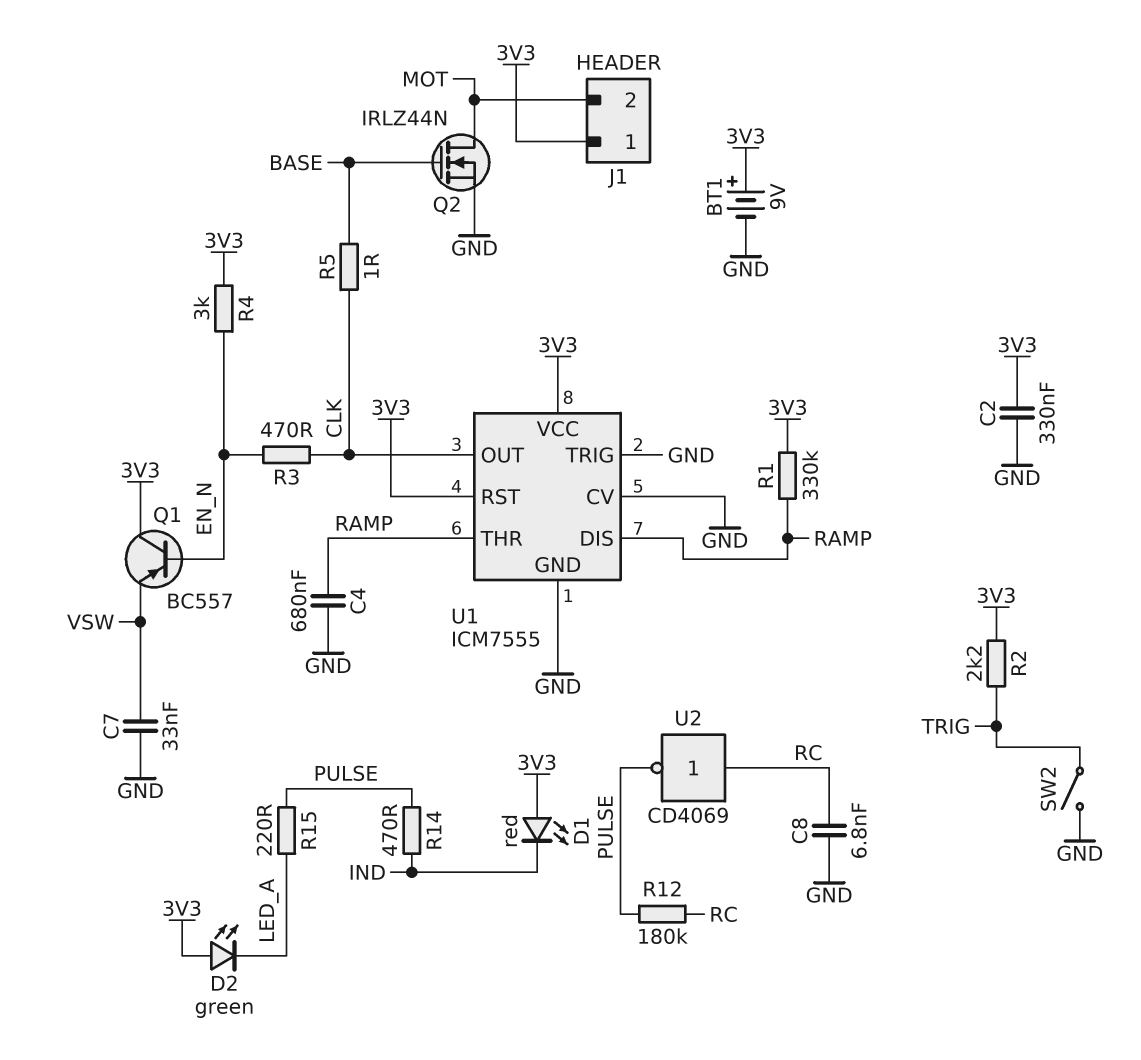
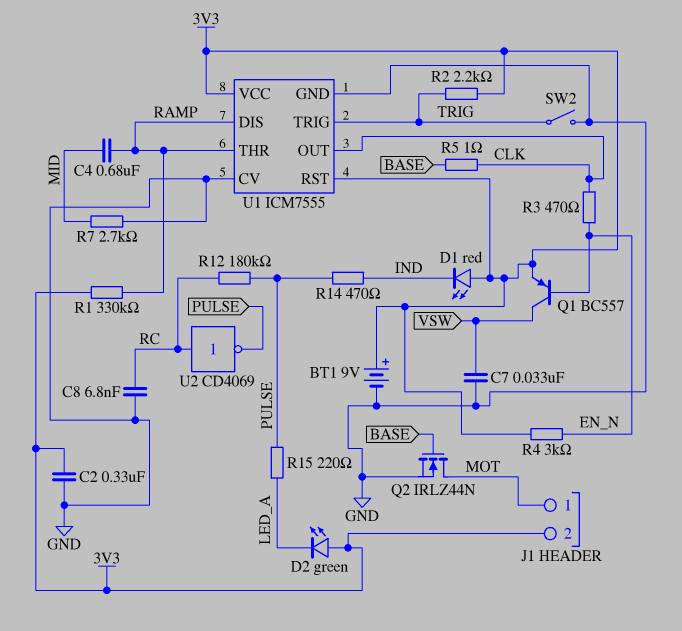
C4: 680nF (GND, RAMP) -> 680nF (MID, RAMP)
J1 pin 1: 3V3 -> MOT
J1 pin 2: MOT -> 3V3
Q1: PNP BC557 (B EN_N, C 3V3, E VSW) -> PNP BC557 (B EN_N, C VSW, E 3V3)
R7: none -> 2.7k (GND, MID)
U1 pin TRIG: GND -> TRIG

